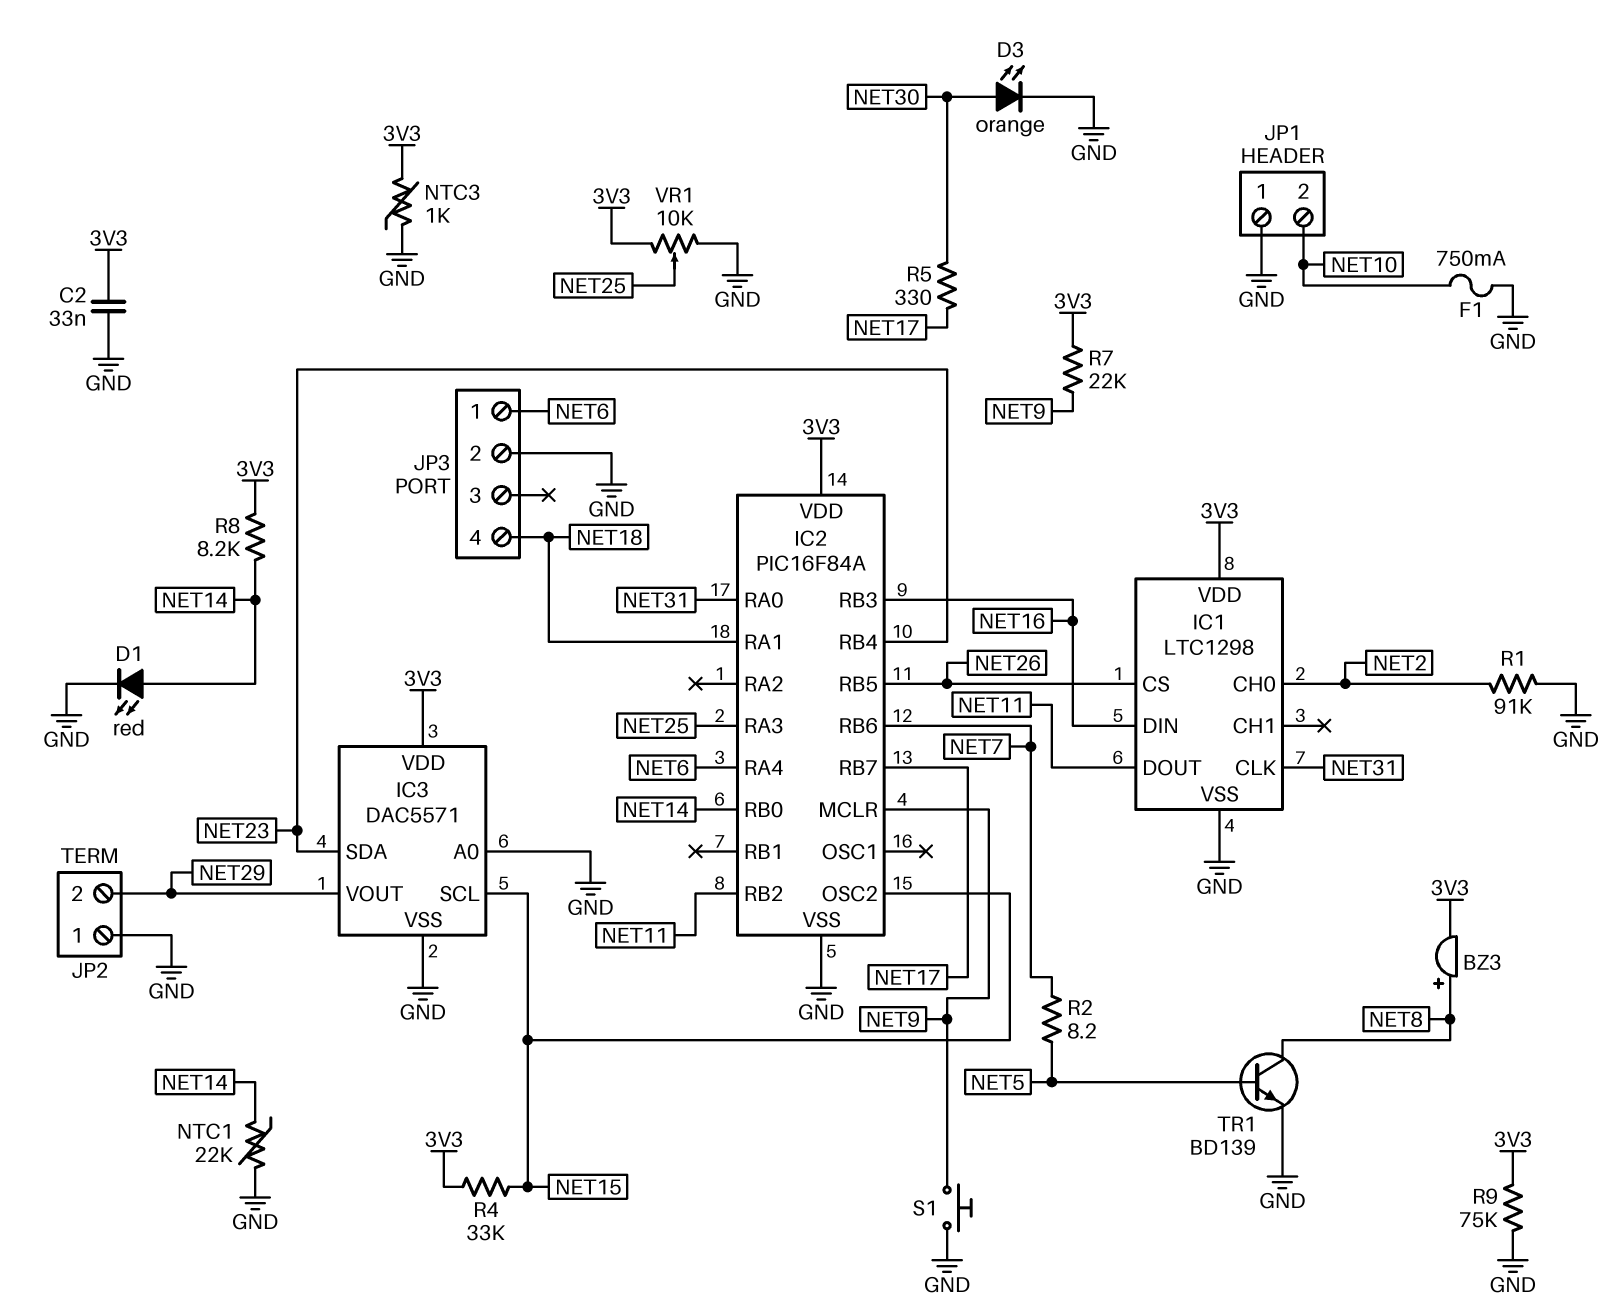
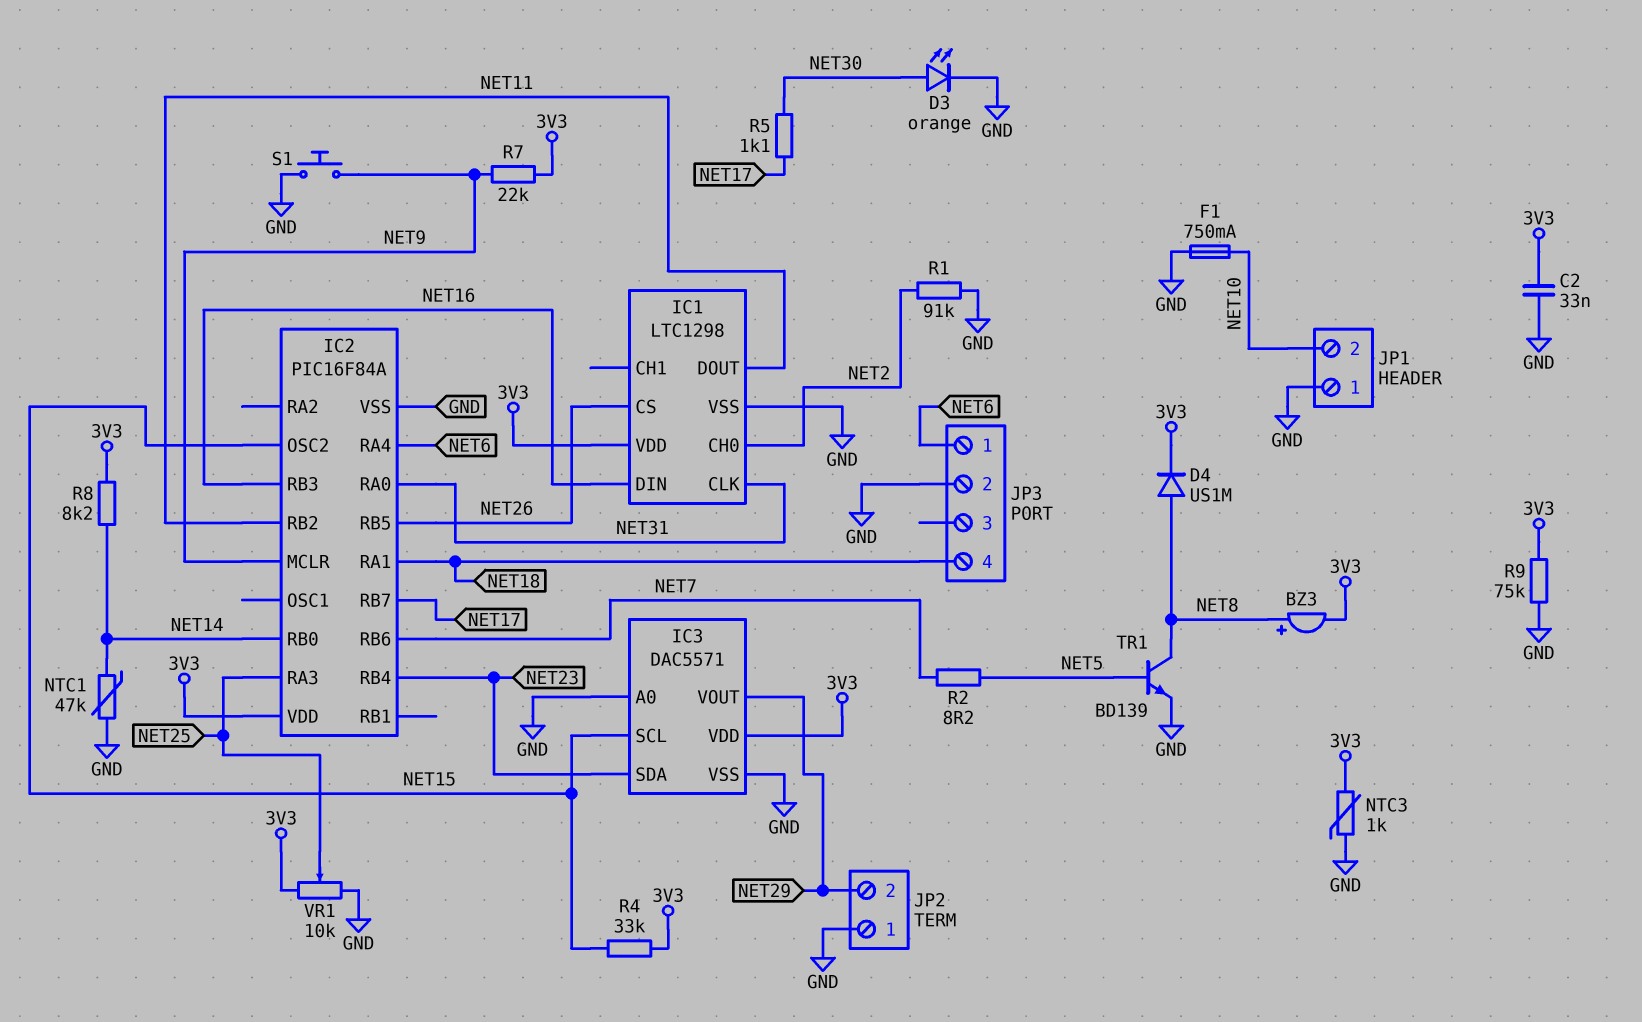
D1: LED red (A NET14, K GND) -> none
D4: none -> diode US1M (A NET8, K 3V3)
NTC1: 22k (GND, NET14) -> 47k (GND, NET14)
R5: 330 (NET17, NET30) -> 1.1k (NET17, NET30)

